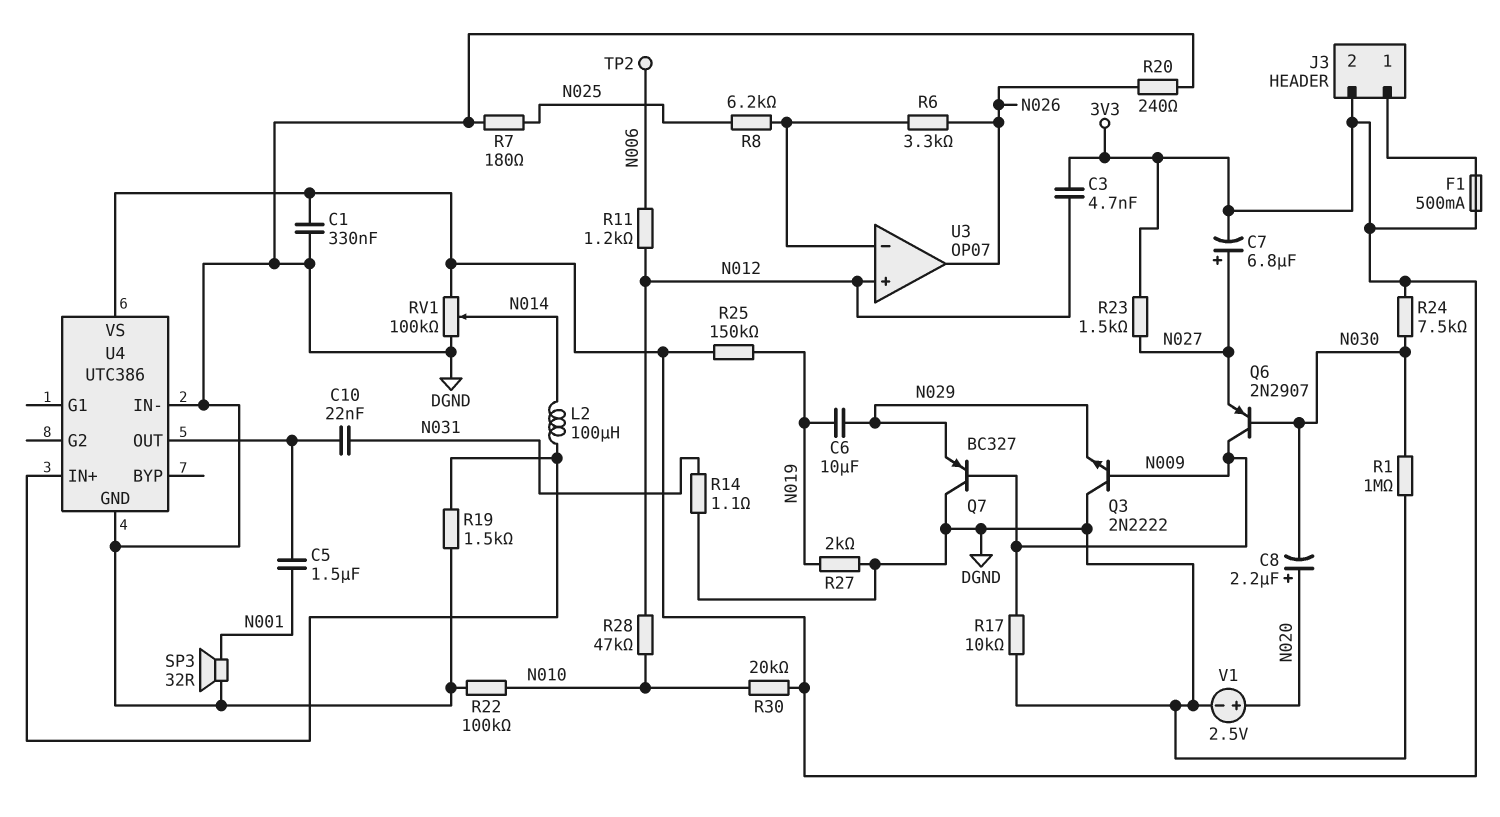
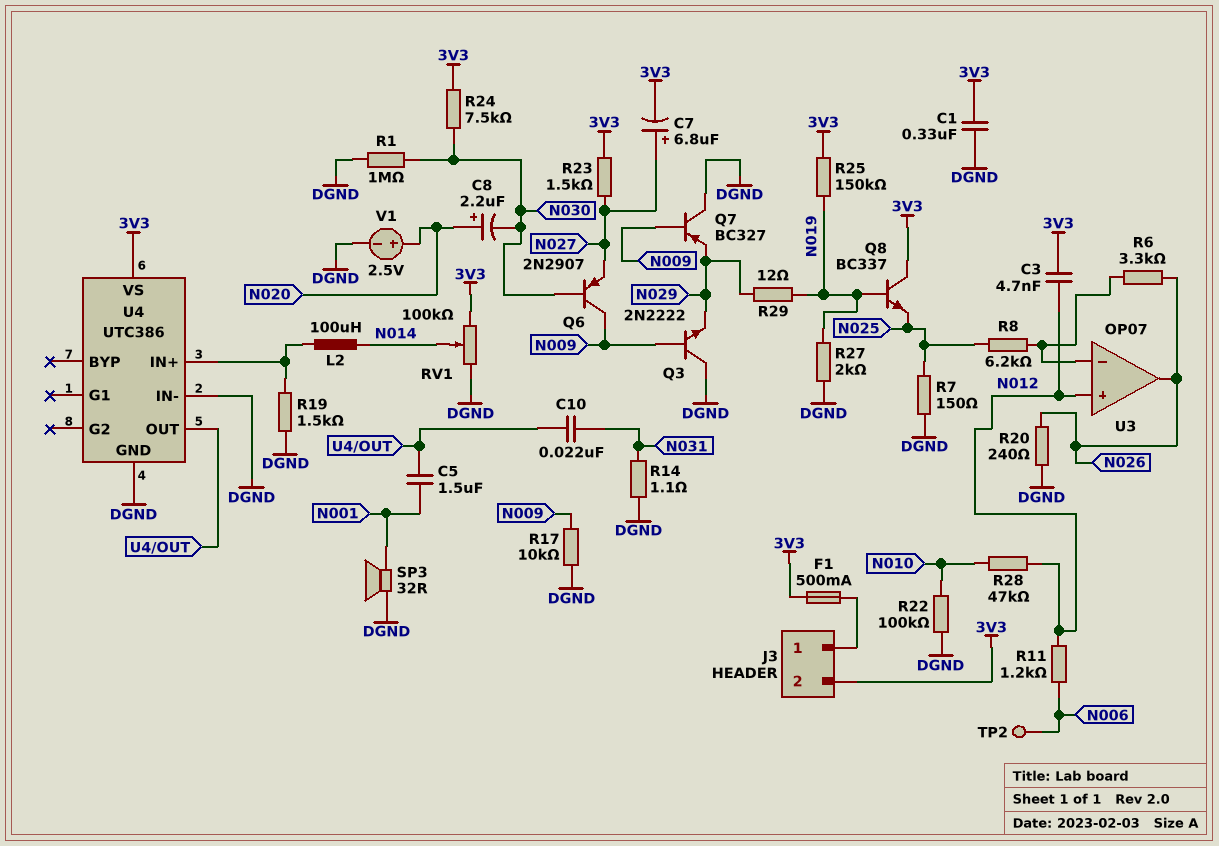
C6: 10uF (N019, N029) -> none
Q8: none -> NPN BC337 (B N019, C 3V3, E N025)
R7: 180 (DGND, N025) -> 150 (DGND, N025)
R29: none -> 12 (N019, N029)
R30: 20k (3V3, N010) -> none

